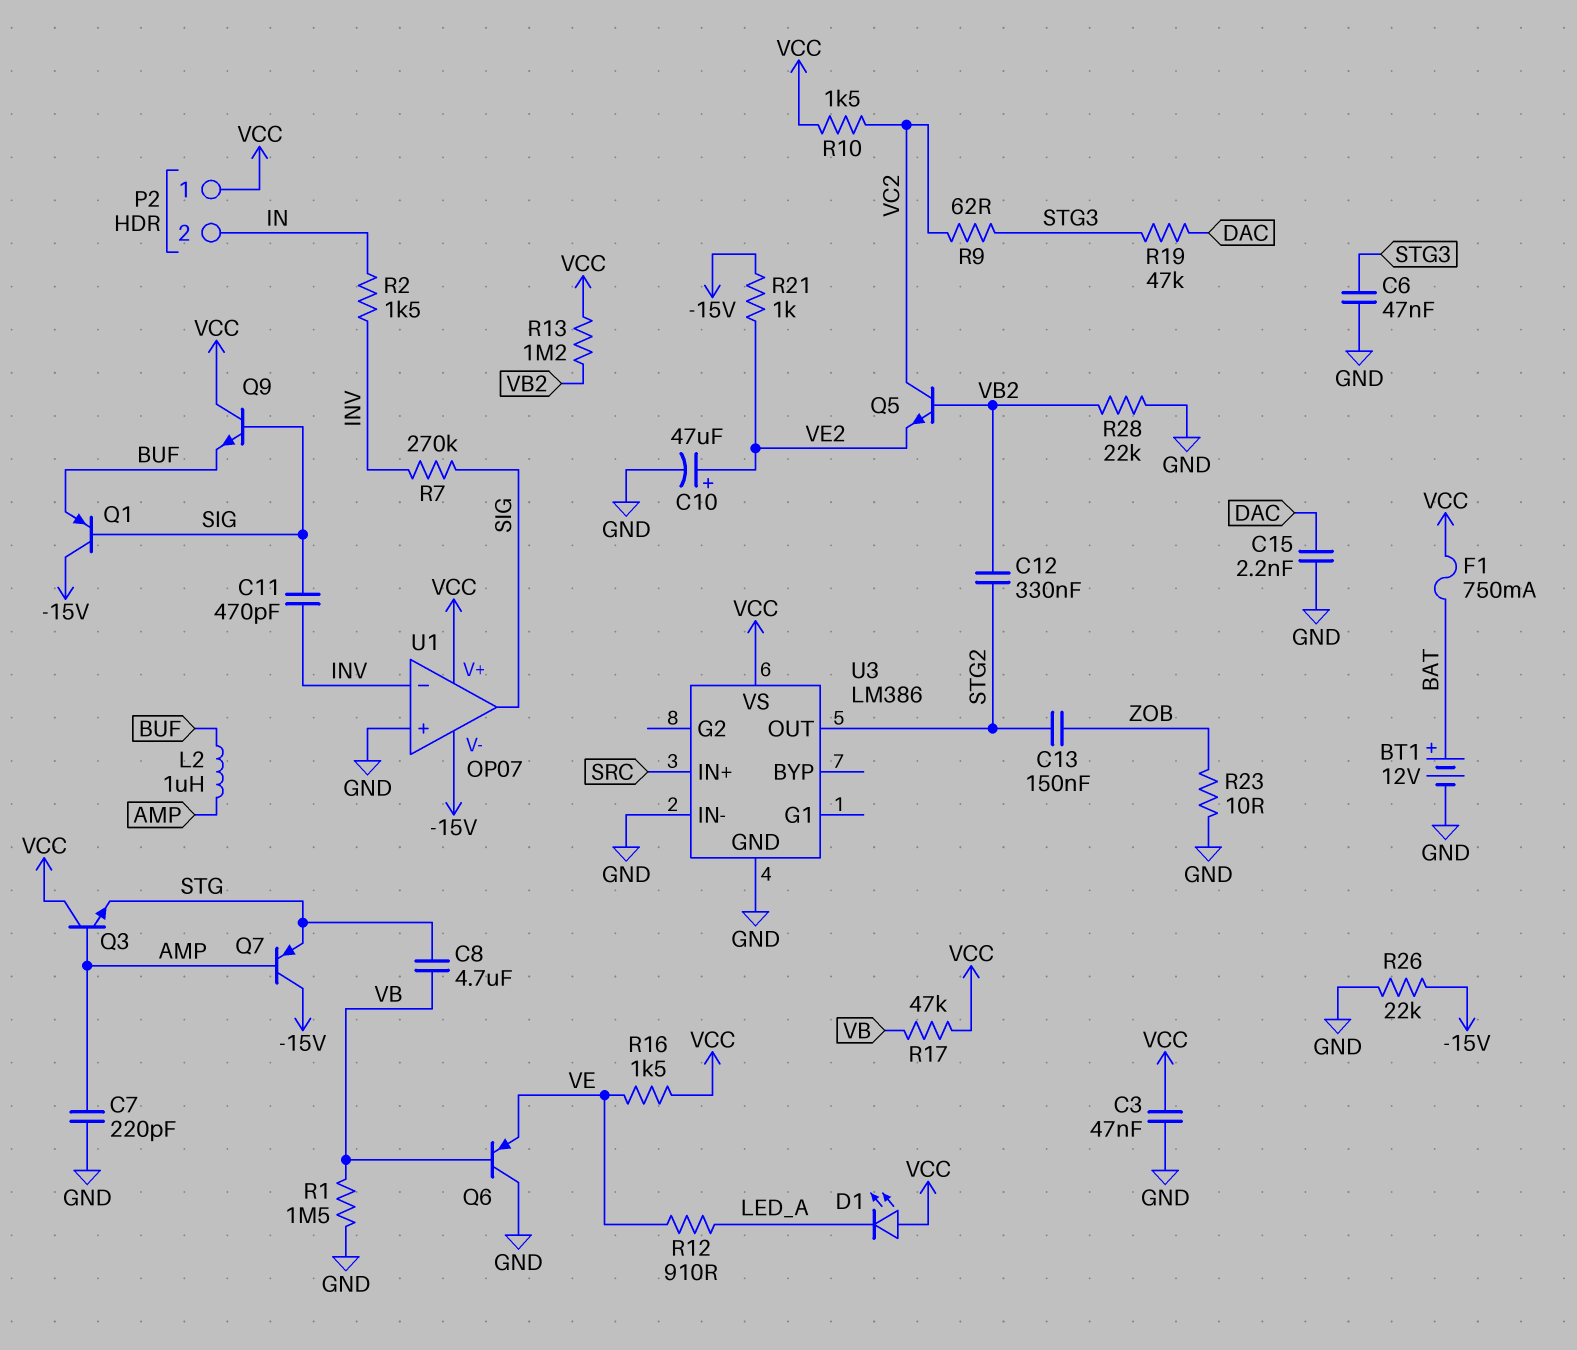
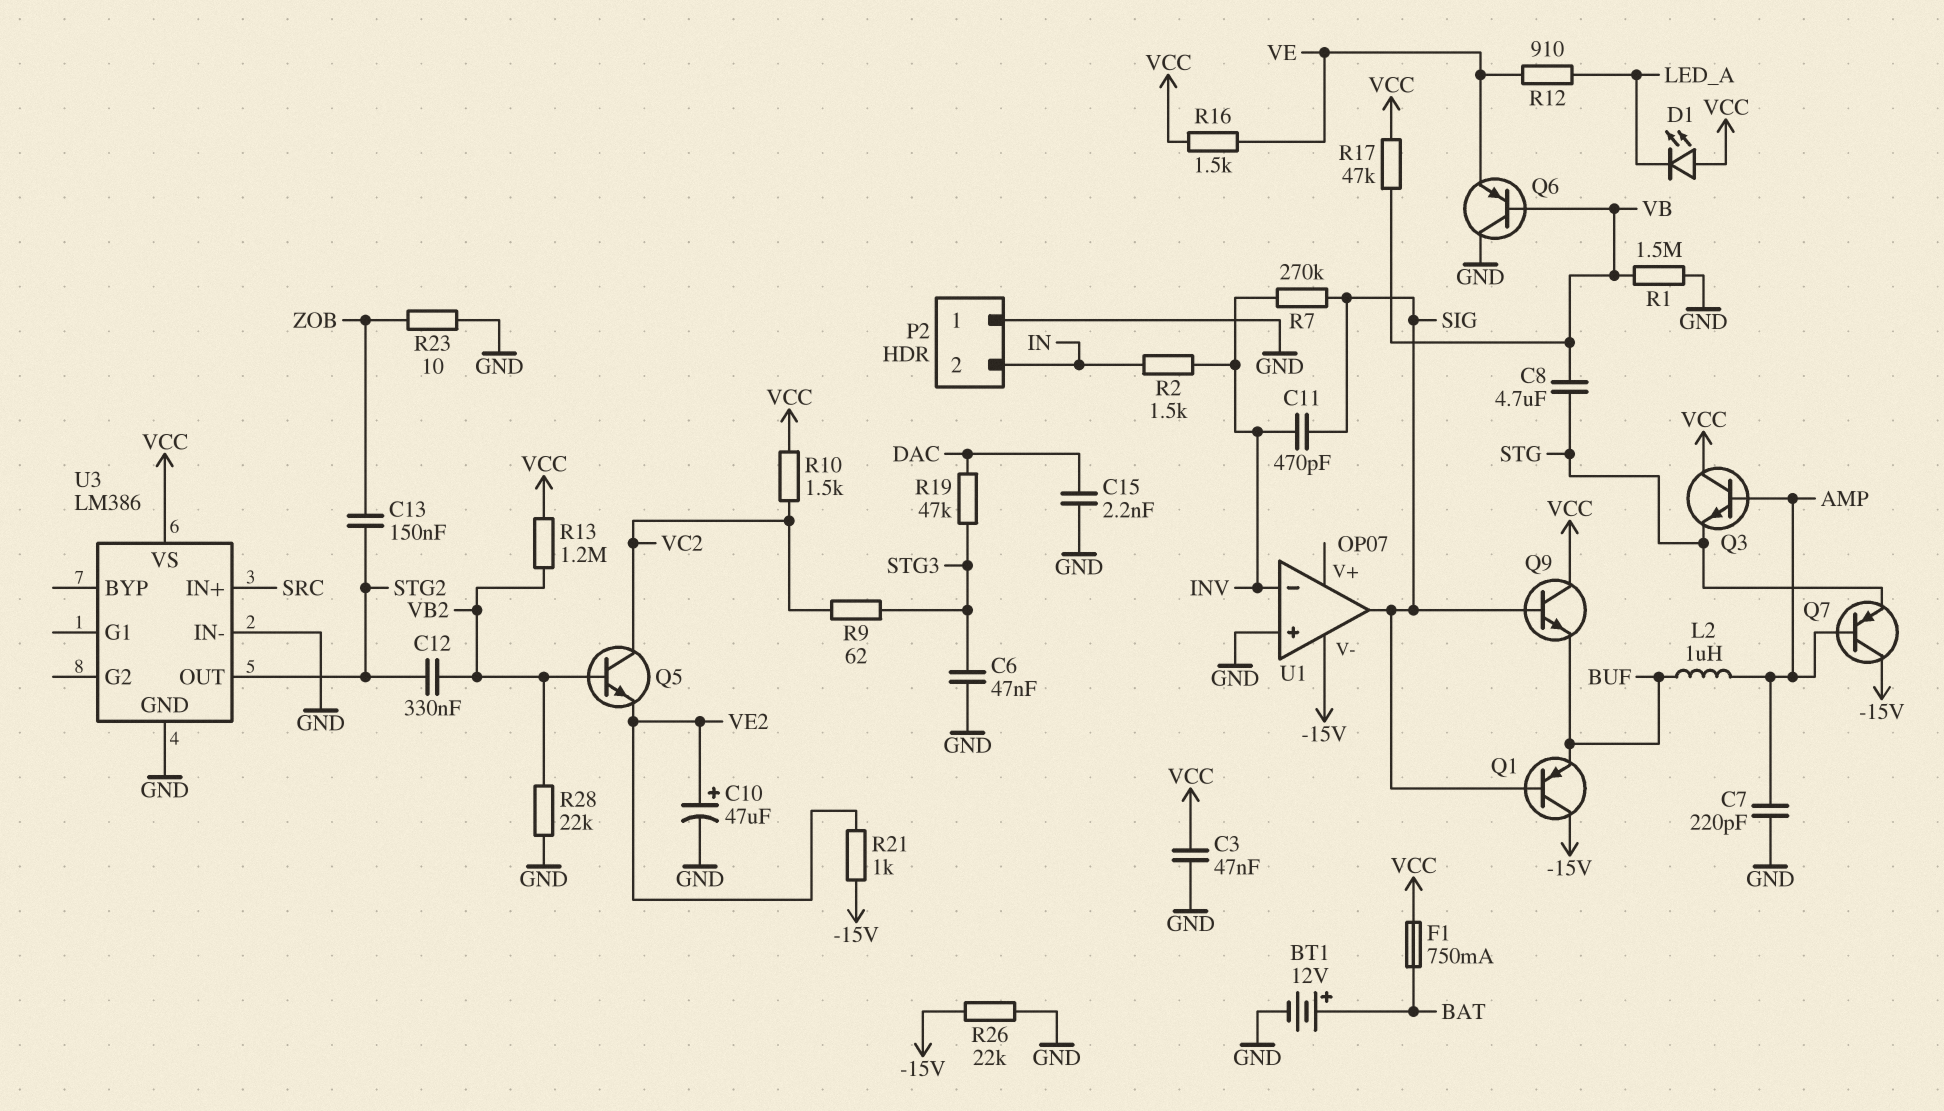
P2 pin 1: VCC -> GND
U1 pin V+: VCC -> none

